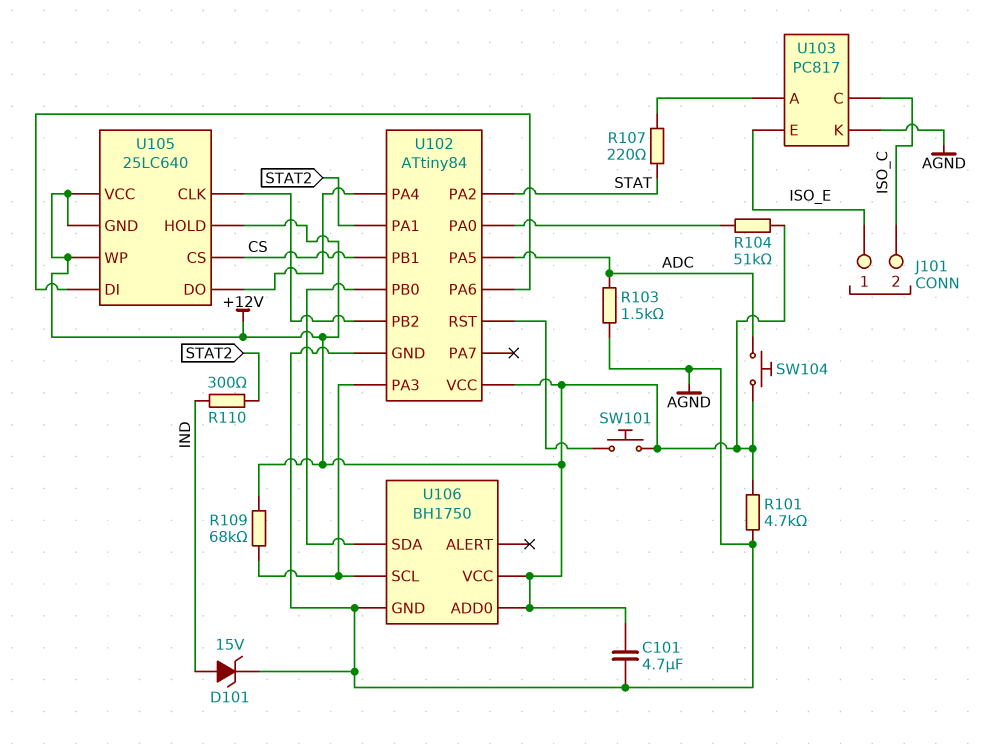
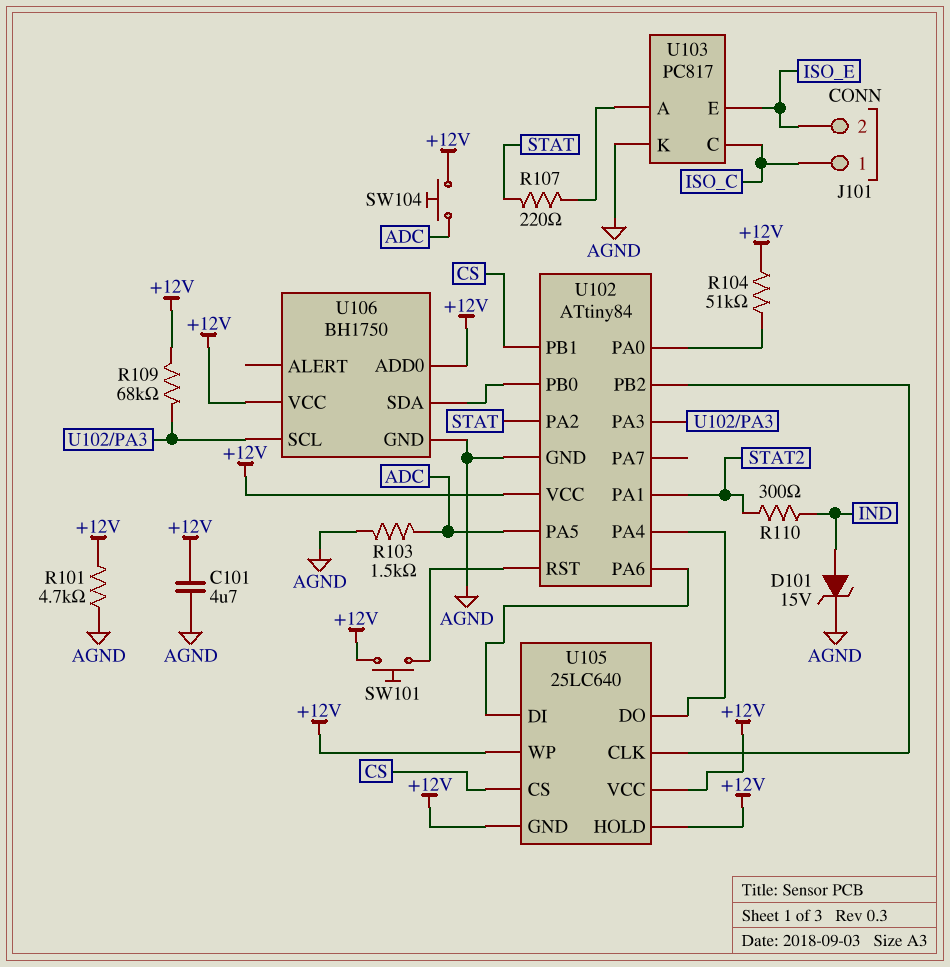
J101 pin 1: ISO_E -> ISO_C
J101 pin 2: ISO_C -> ISO_E

